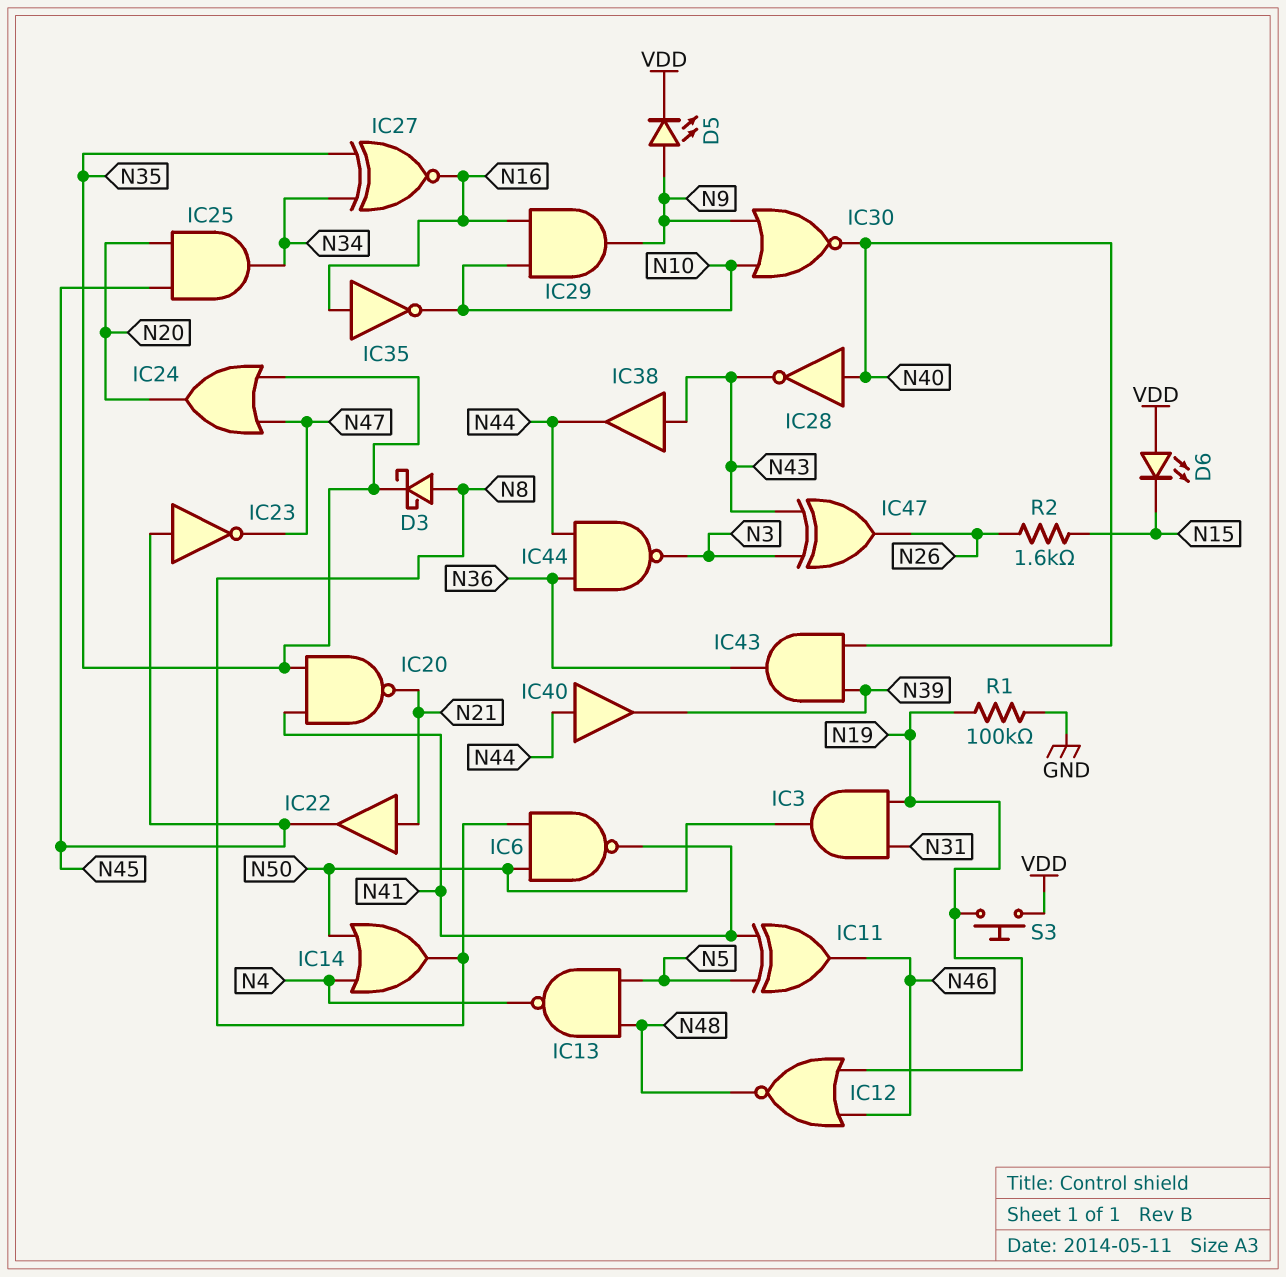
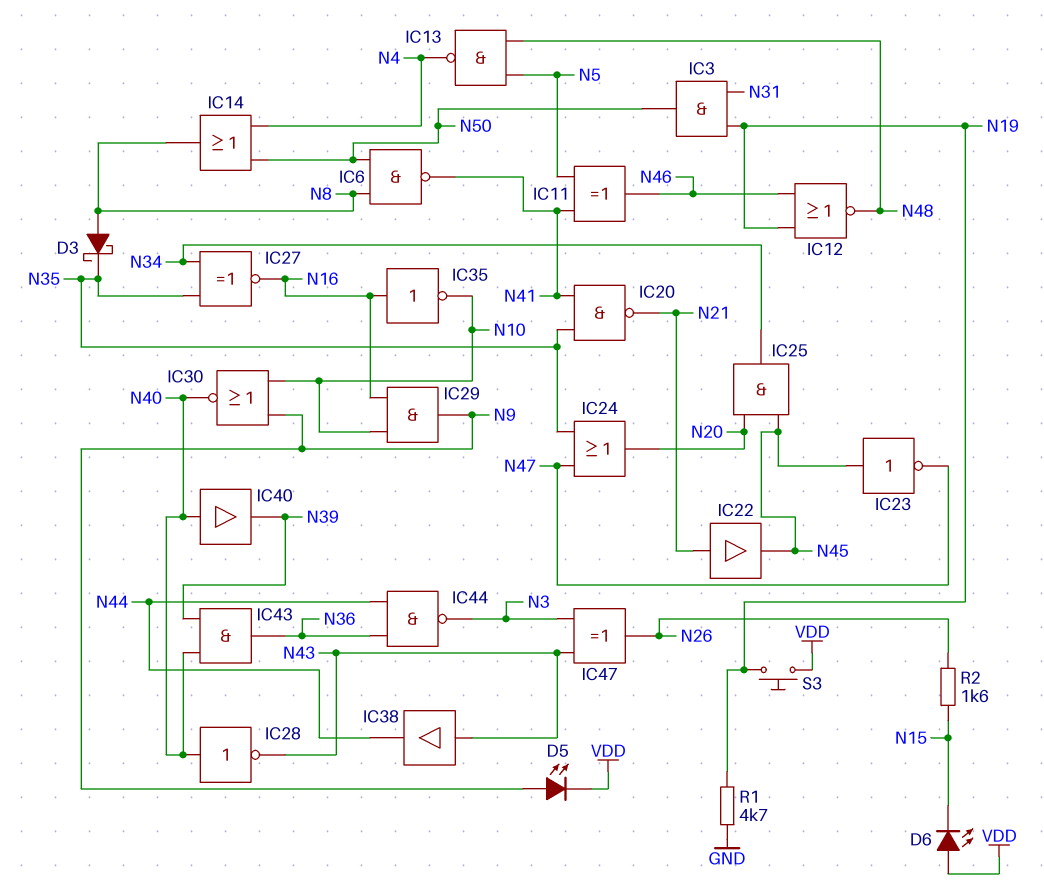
IC40: buffer (in N44, out N39) -> buffer (in N40, out N39)
R1: 100k (GND, N19) -> 4.7k (GND, N19)

